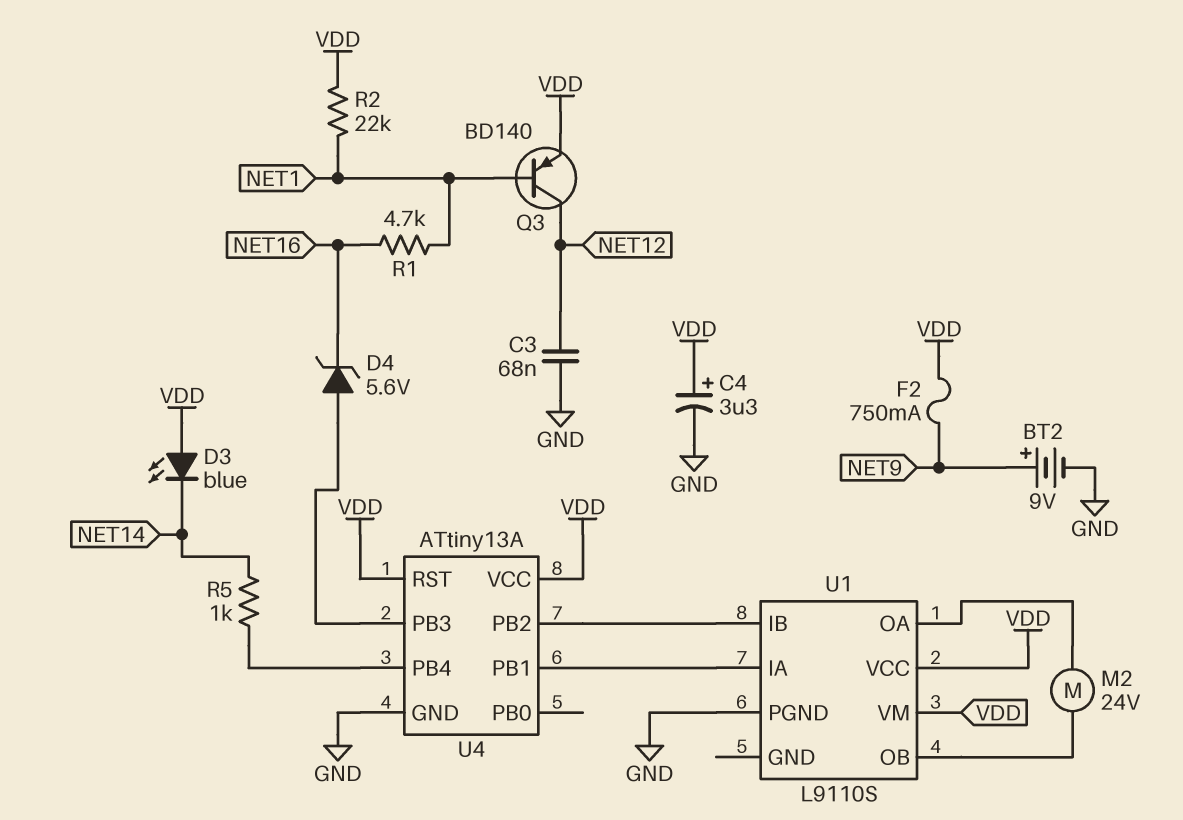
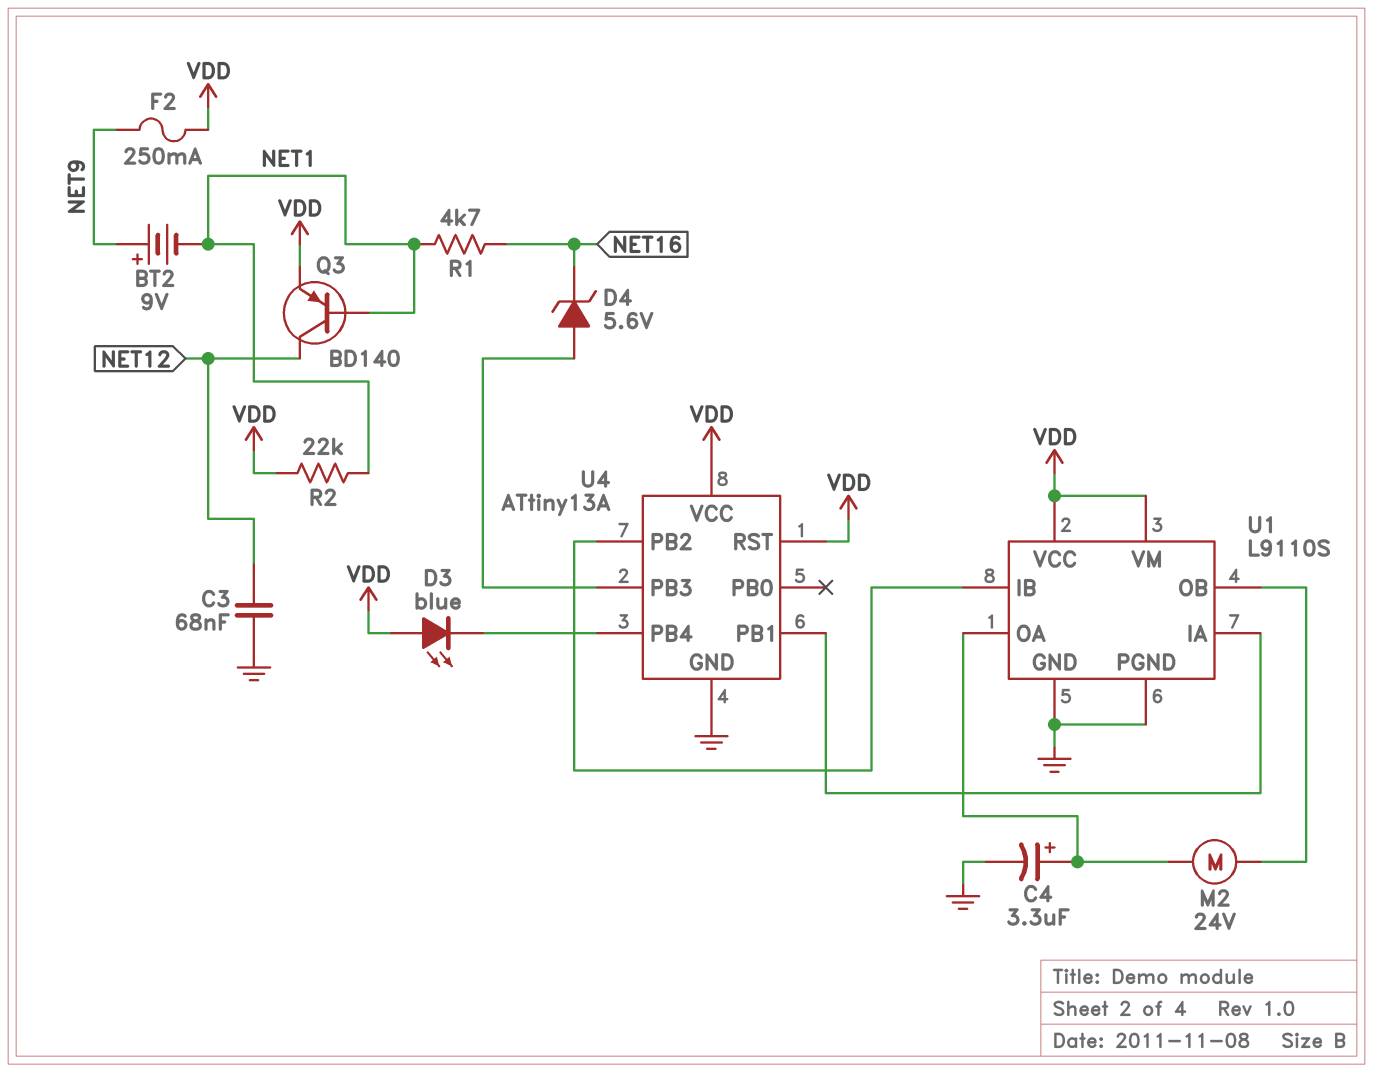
BT2: 9V (plus NET9, minus GND) -> 9V (plus NET9, minus NET1)
C4: 3.3uF (plus VDD, minus GND) -> 3.3uF (plus U1/OA, minus GND)
D3: LED blue (A VDD, K NET14) -> LED blue (A VDD, K U4/PB4)
F2: 750mA (NET9, VDD) -> 250mA (NET9, VDD)
R5: 1k (NET14, U4/PB4) -> none
U1 pin GND: none -> GND

